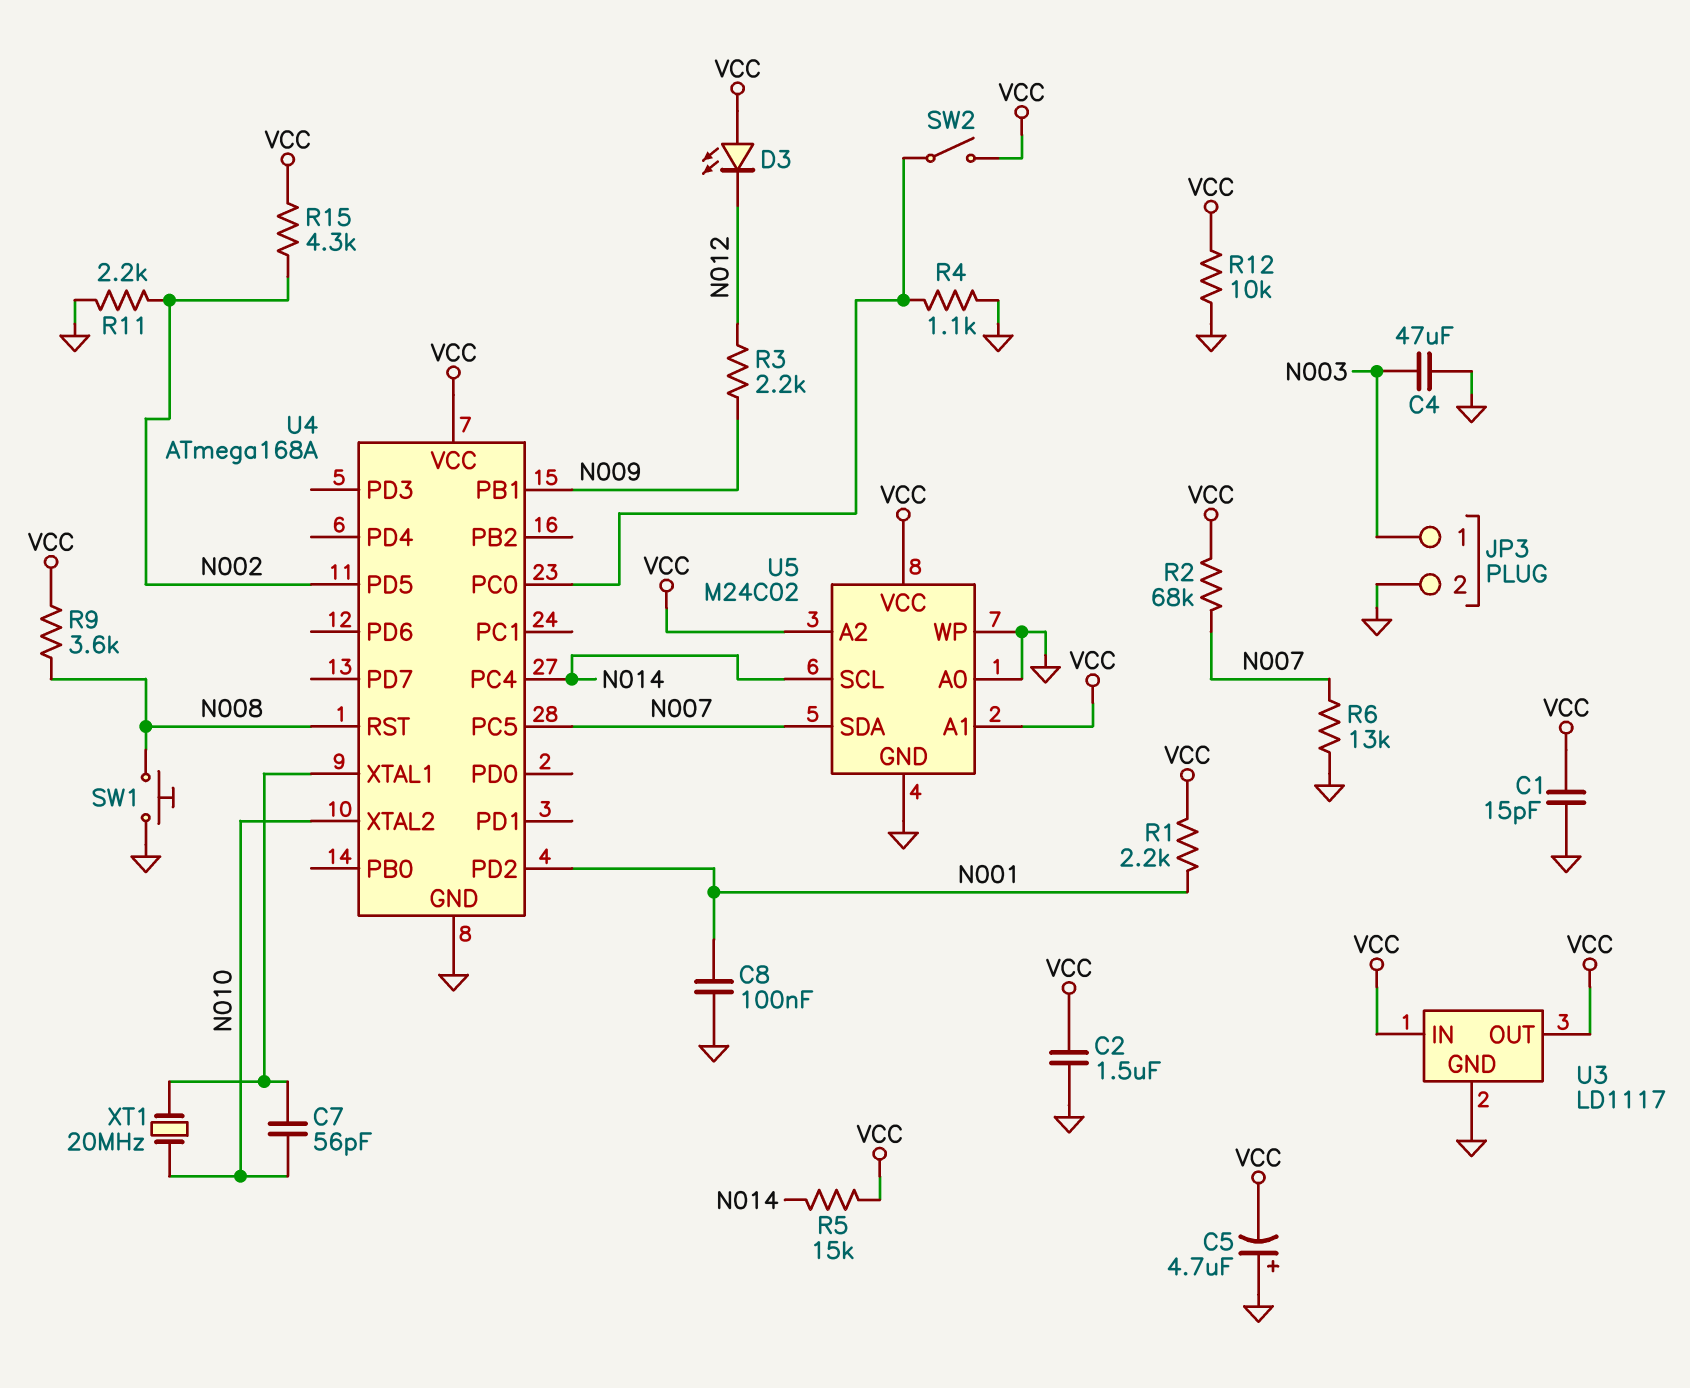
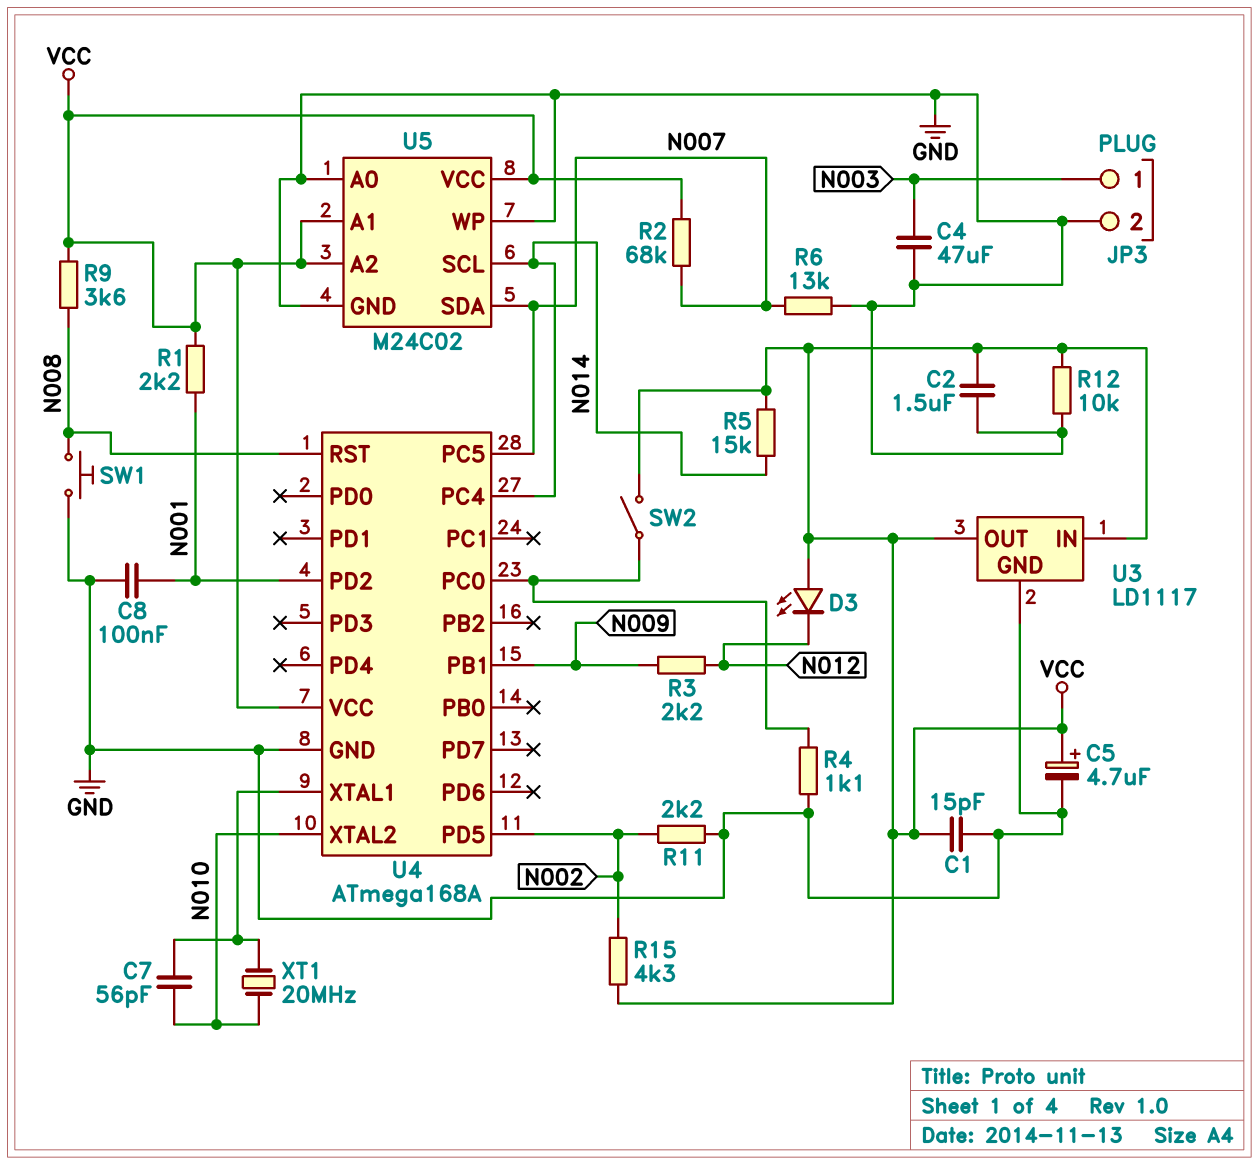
C5: 4.7uF (plus GND, minus VCC) -> 4.7uF (plus VCC, minus GND)

